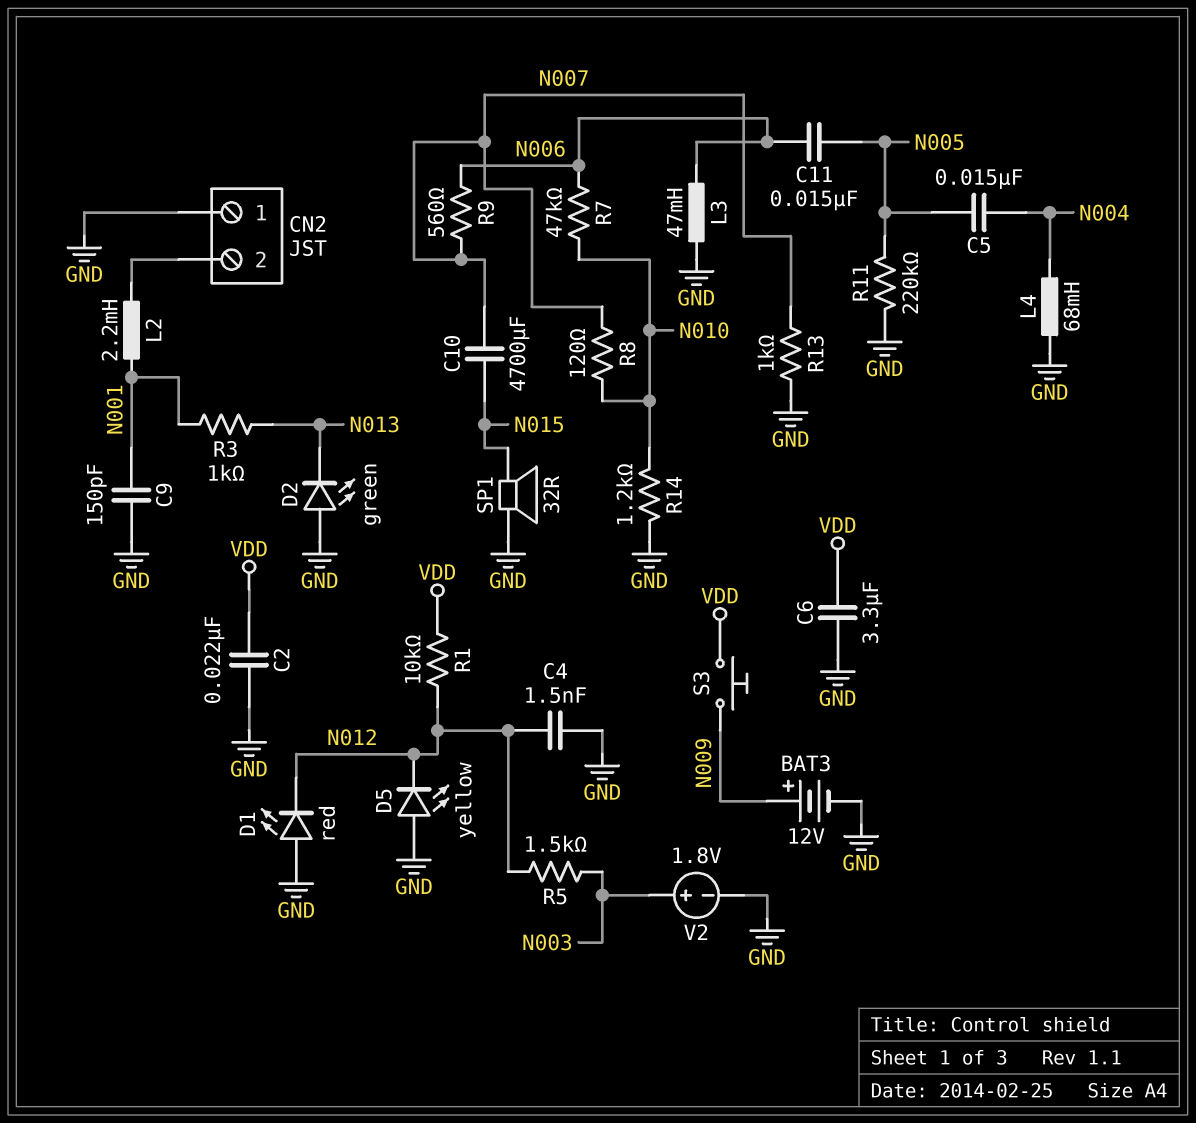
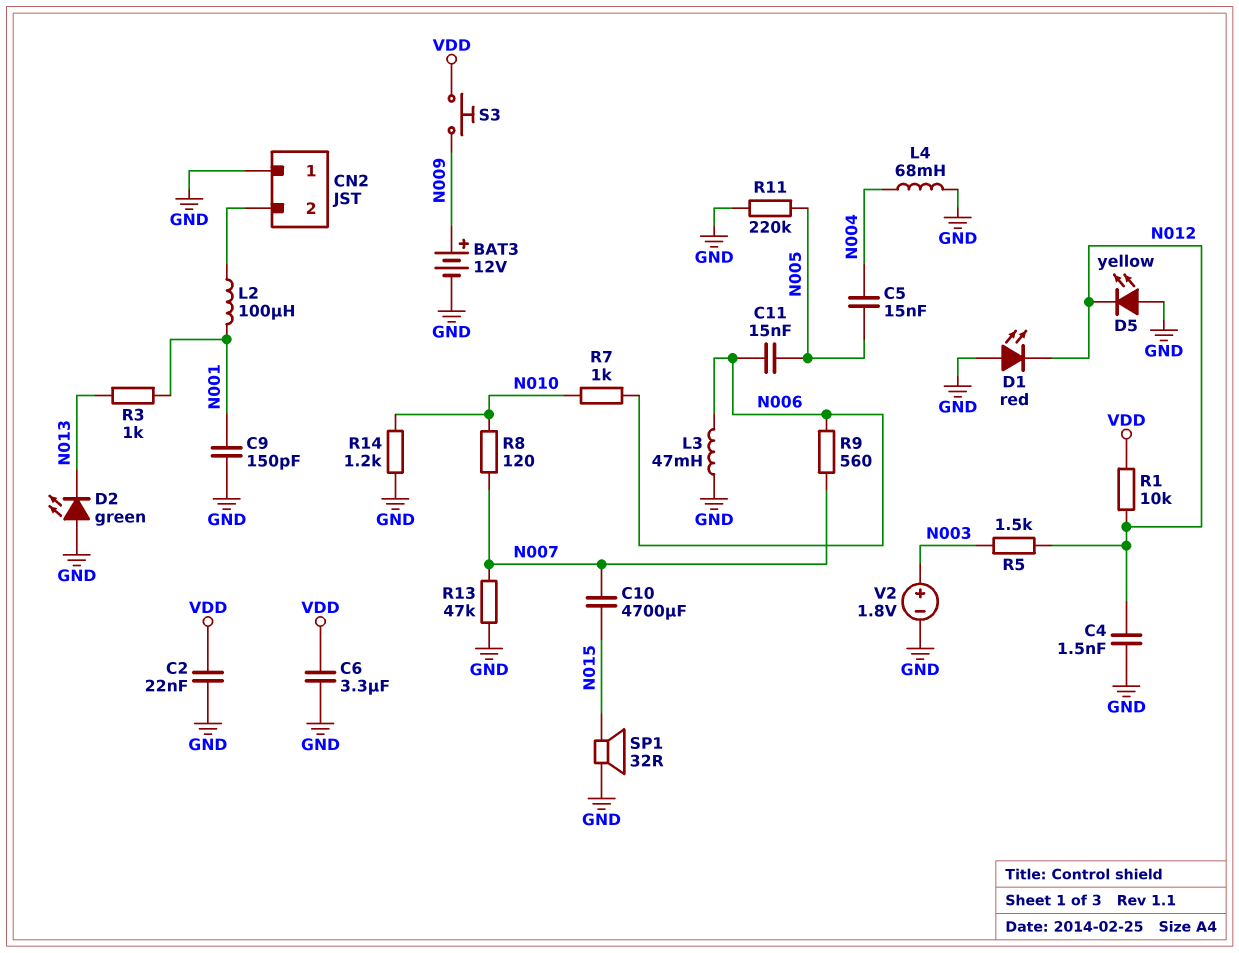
L2: 2.2mH (CN2/2, N001) -> 100uH (CN2/2, N001)
R7: 47k (N006, N010) -> 1k (N006, N010)
R13: 1k (GND, N007) -> 47k (GND, N007)

